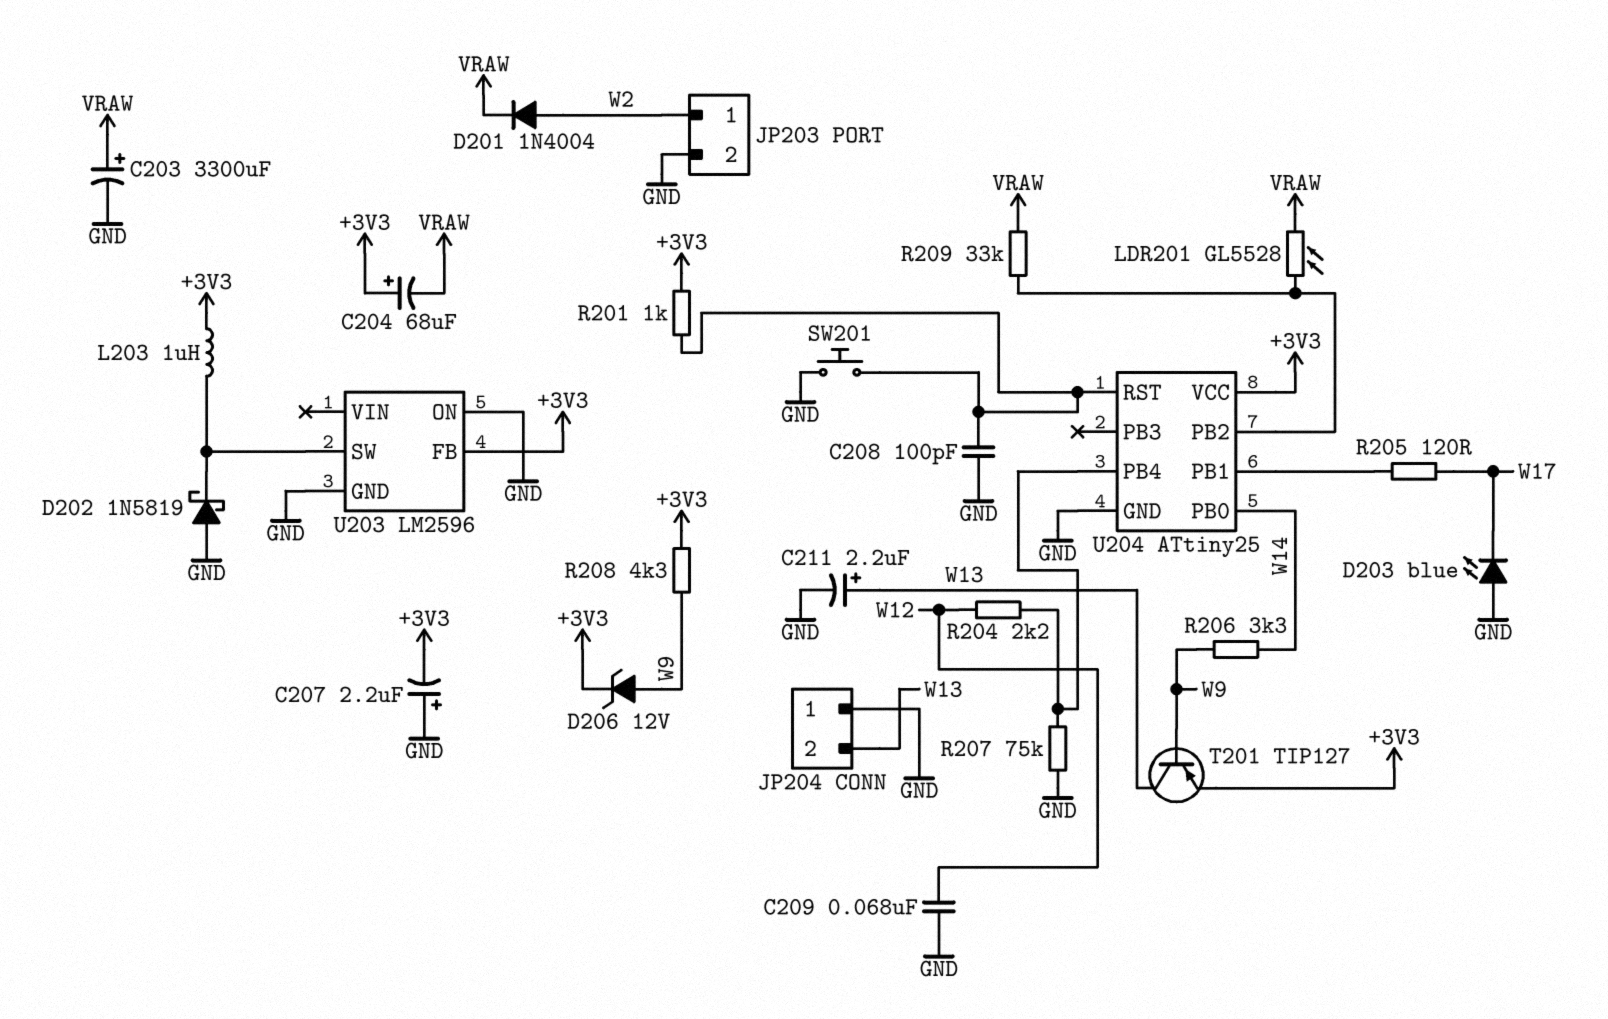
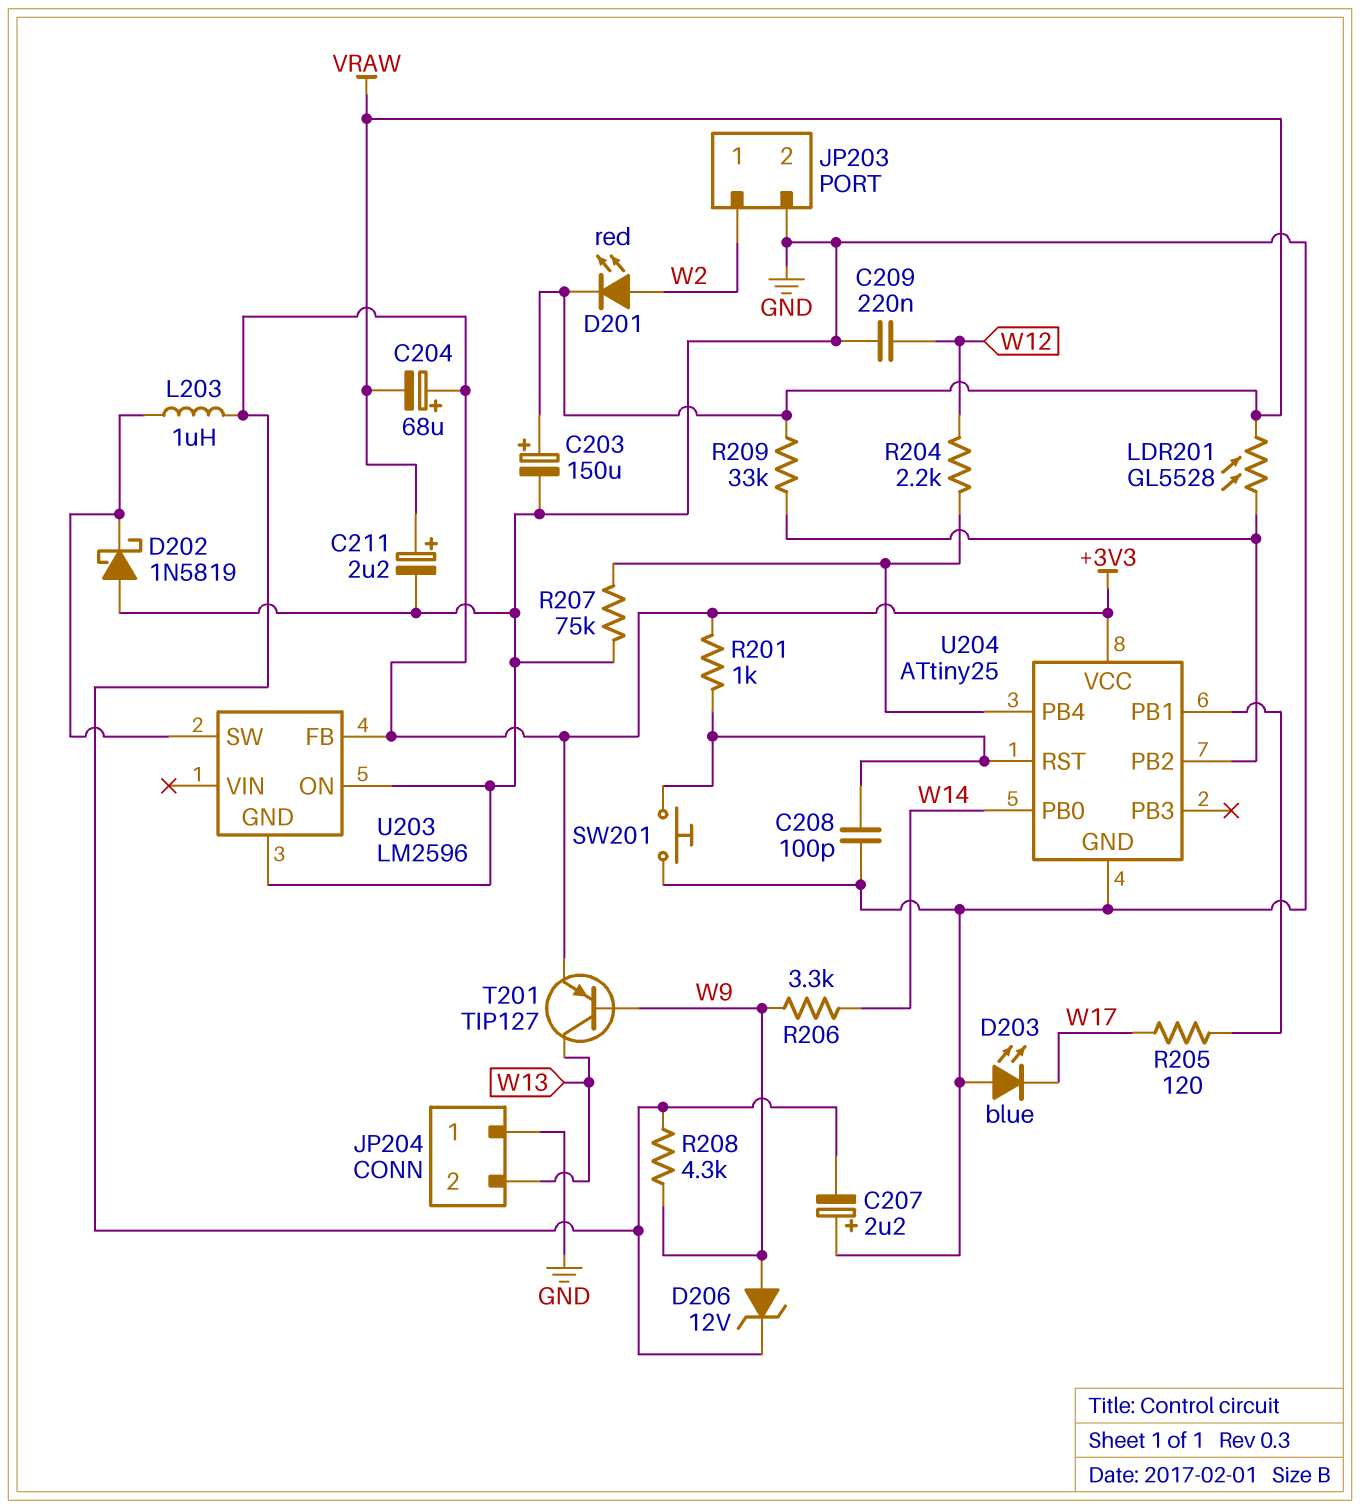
C203: 3300uF (plus VRAW, minus GND) -> 150uF (plus VRAW, minus GND)
C209: 68nF (GND, W12) -> 220nF (GND, W12)
C211: 2.2uF (plus W13, minus GND) -> 2.2uF (plus VRAW, minus GND)
D201: diode 1N4004 (A W2, K VRAW) -> LED red (A W2, K VRAW)

